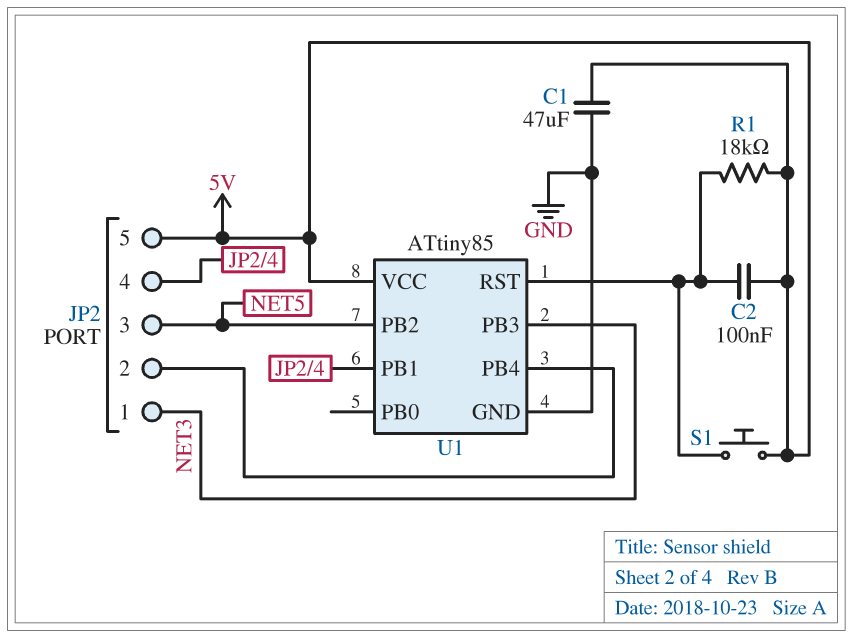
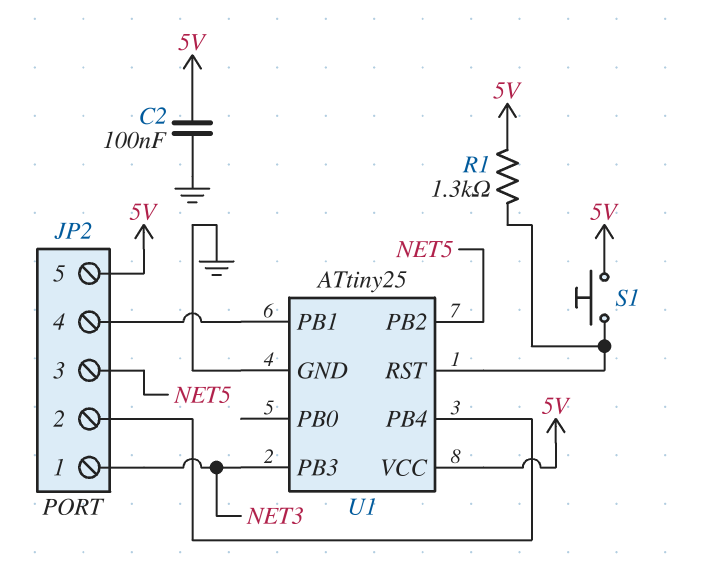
C1: 47uF (5V, GND) -> none
C2: 100nF (5V, U1/RST) -> 100nF (5V, GND)
R1: 18k (5V, U1/RST) -> 1.3k (5V, U1/RST)
U1: ATtiny85 -> ATtiny25

